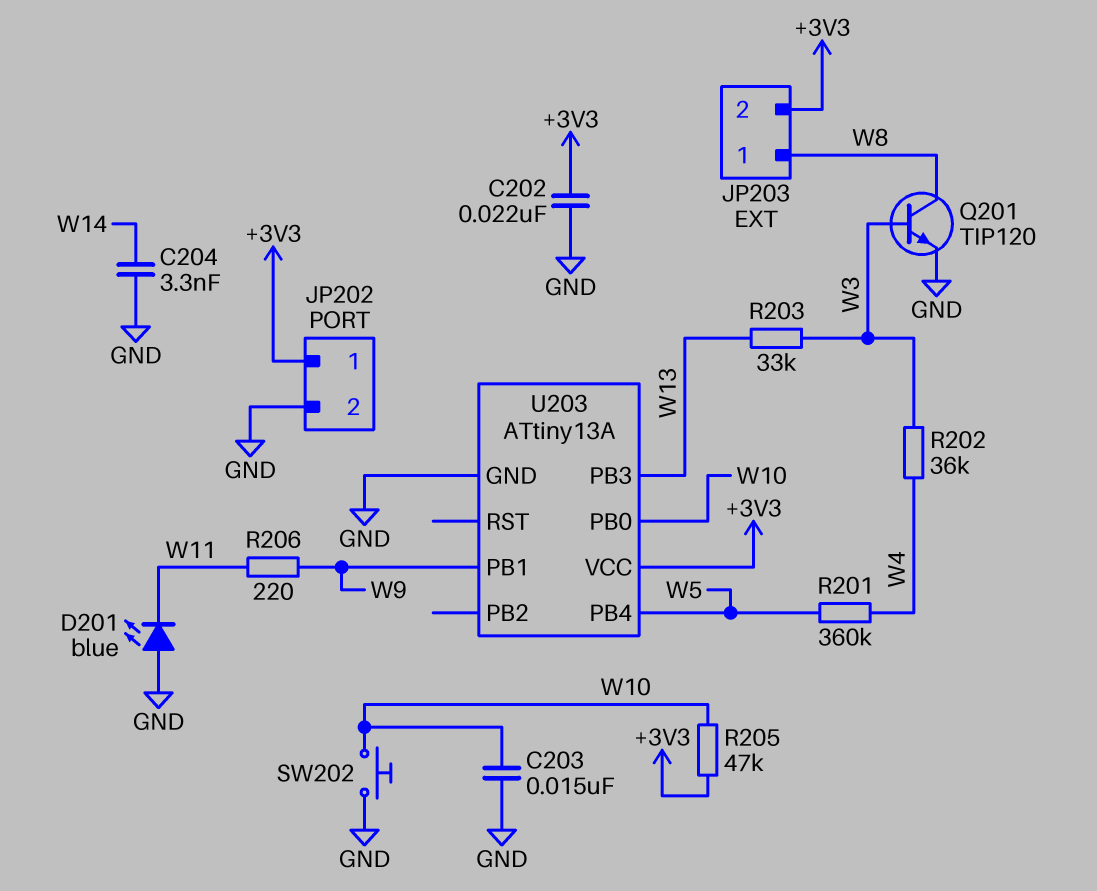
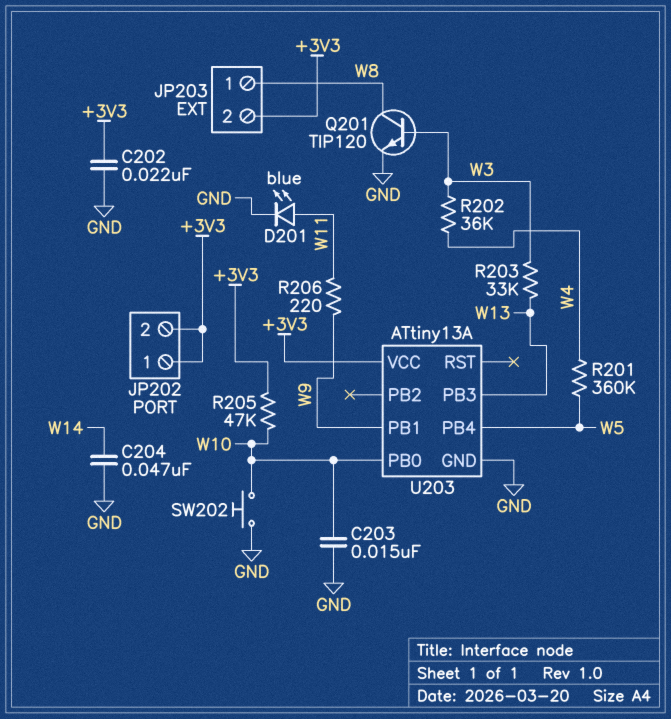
C204: 3.3nF (GND, W14) -> 47nF (GND, W14)
D201: LED blue (A GND, K W11) -> LED blue (A W11, K GND)
JP202 pin 2: GND -> +3V3

